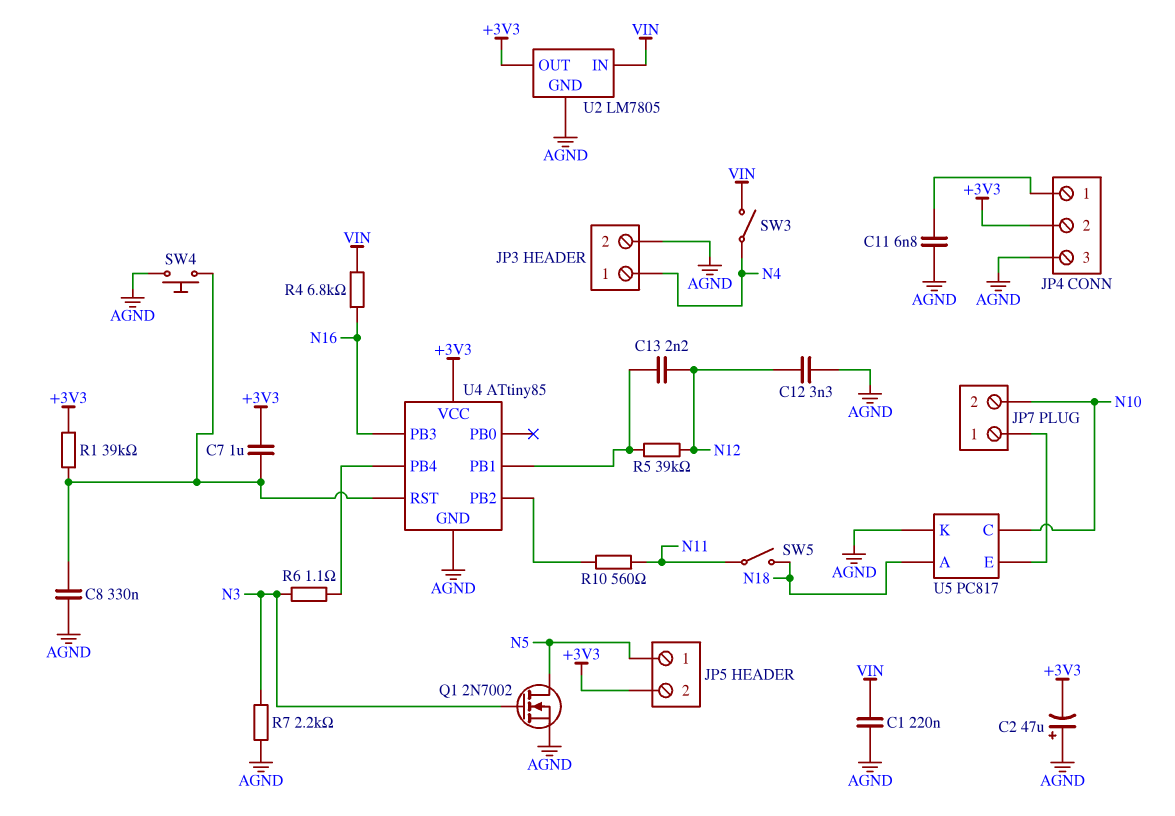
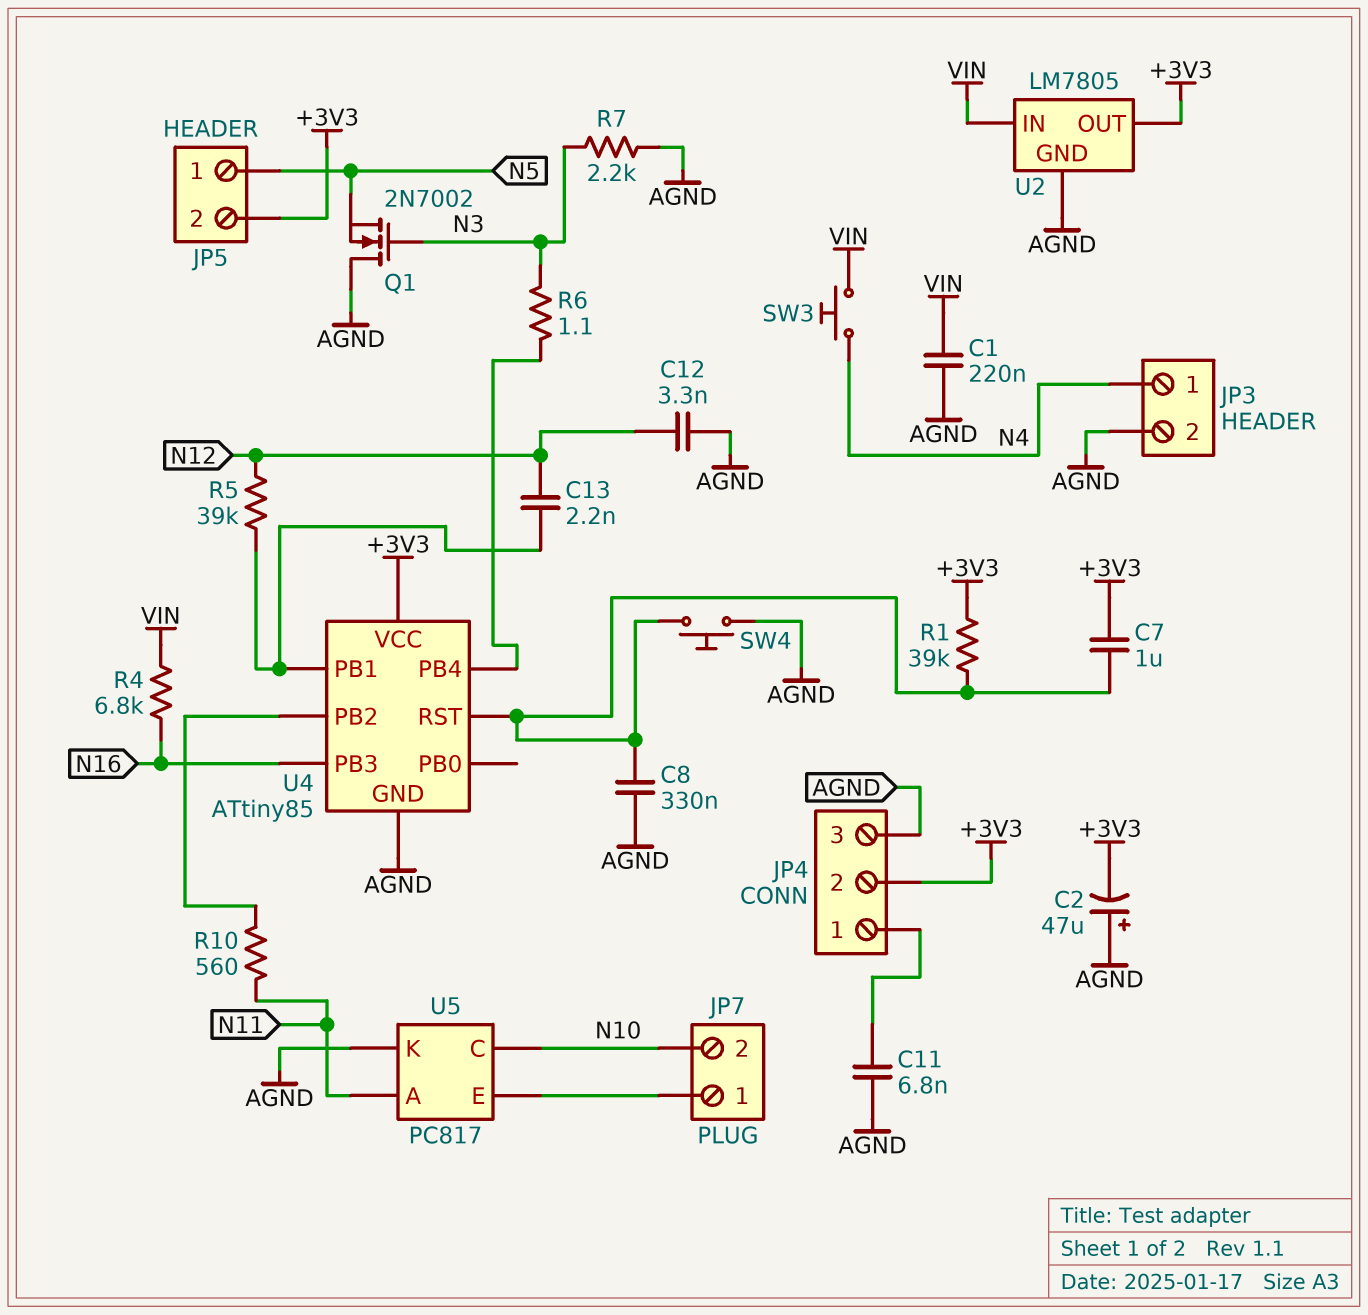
Q1: NMOS 2N7002 (G N3, D N5, S AGND) -> NMOS 2N7002 (G N3, D AGND, S N5)
SW3: switch (N4, VIN) -> button (N4, VIN)
SW5: switch (N11, N18) -> none
U5 pin A: N18 -> N11

